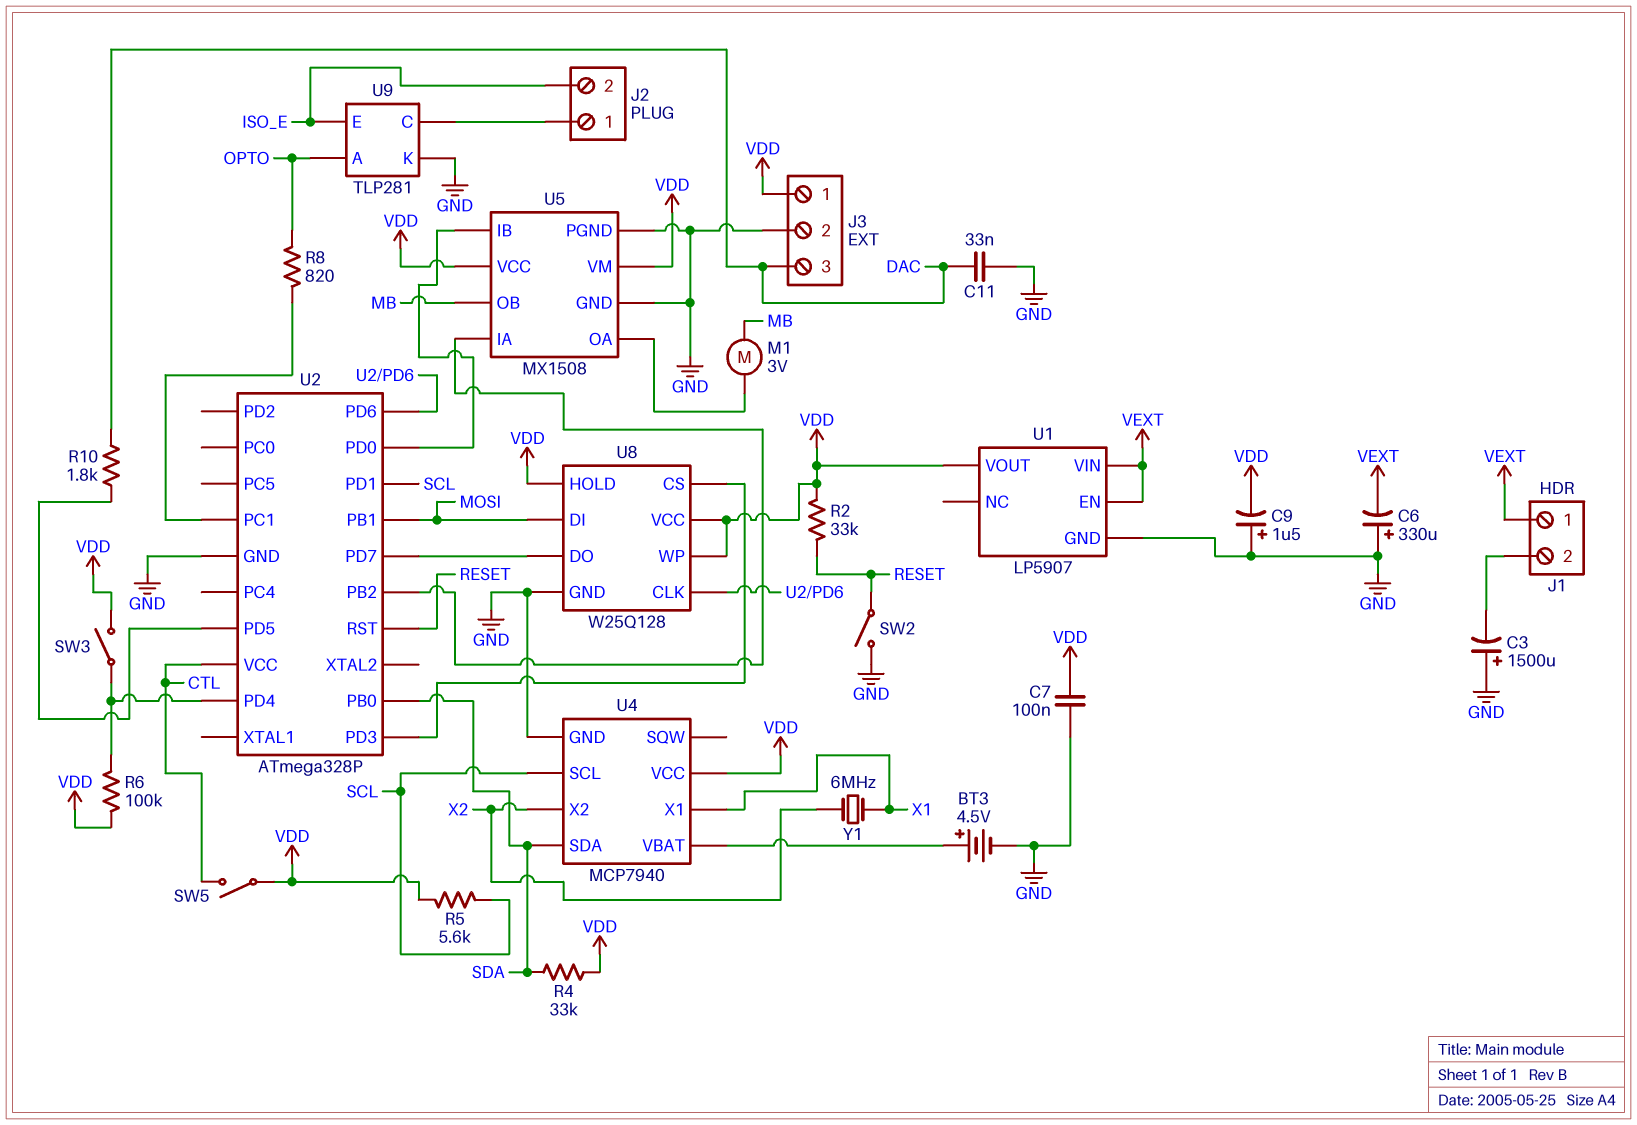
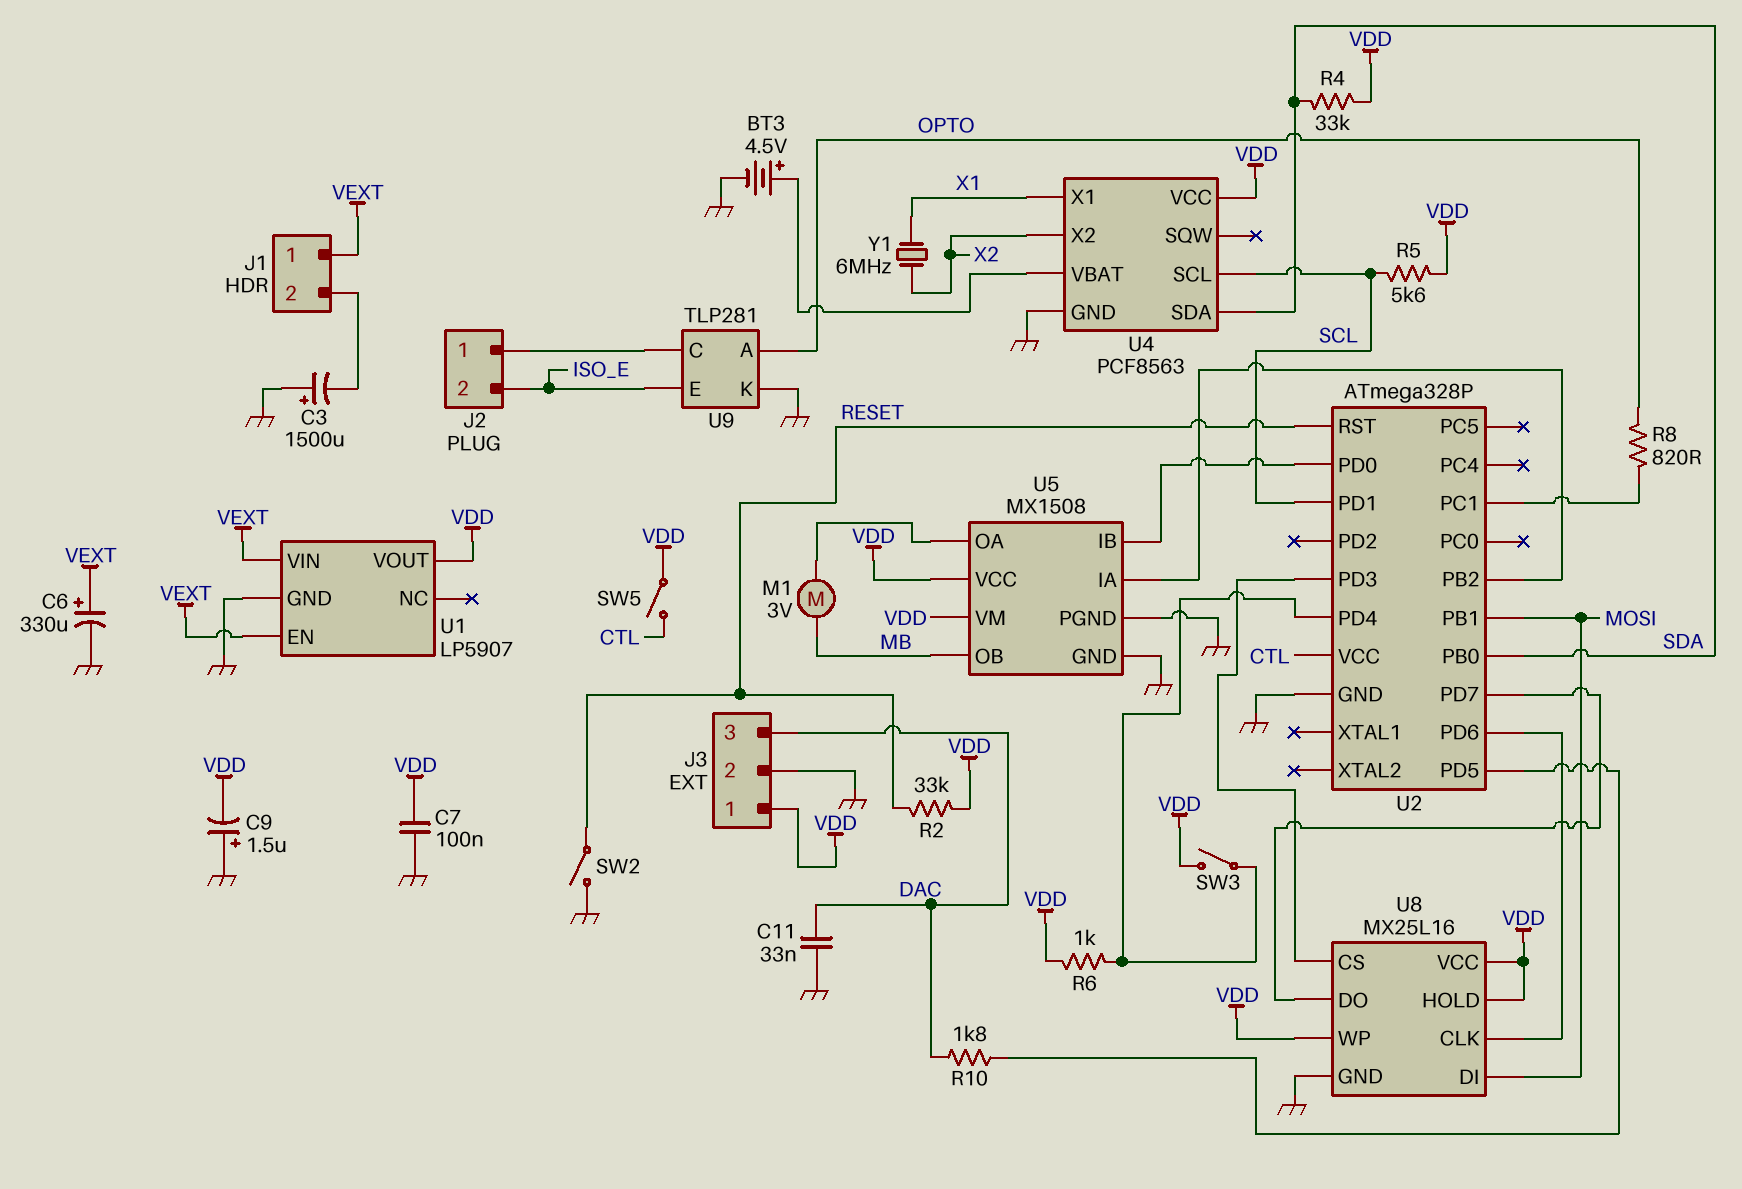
C6: 330uF (plus GND, minus VEXT) -> 330uF (plus VEXT, minus GND)
R6: 100k (U2/PD4, VDD) -> 1k (U2/PD4, VDD)
U4: MCP7940 -> PCF8563
U8: W25Q128 -> MX25L16

